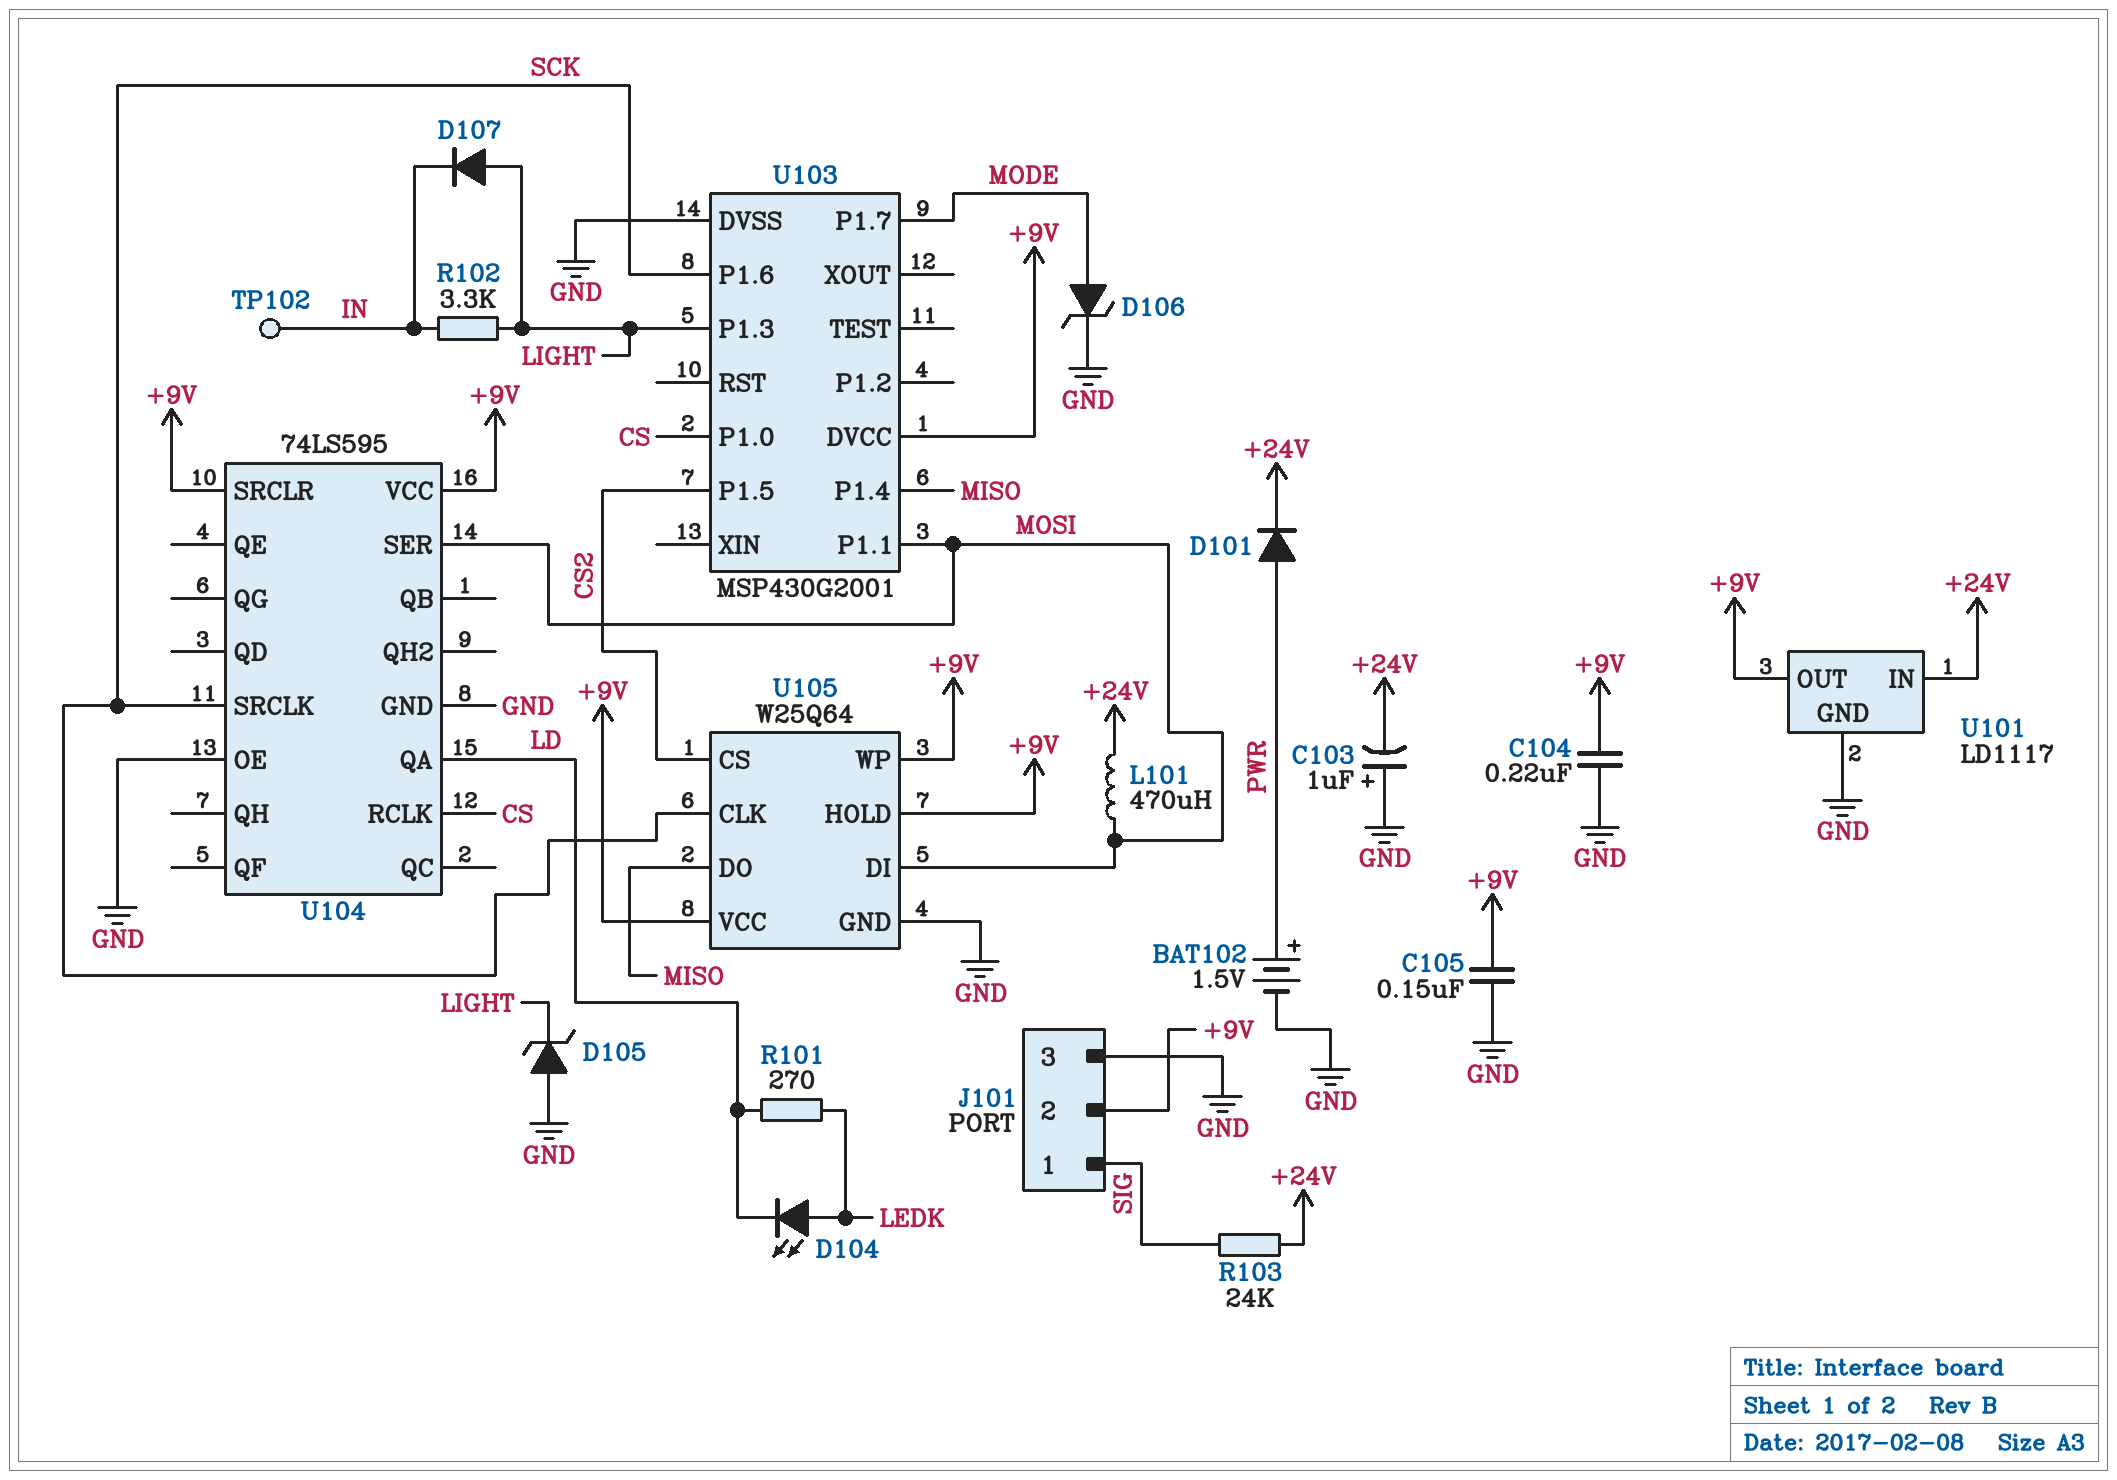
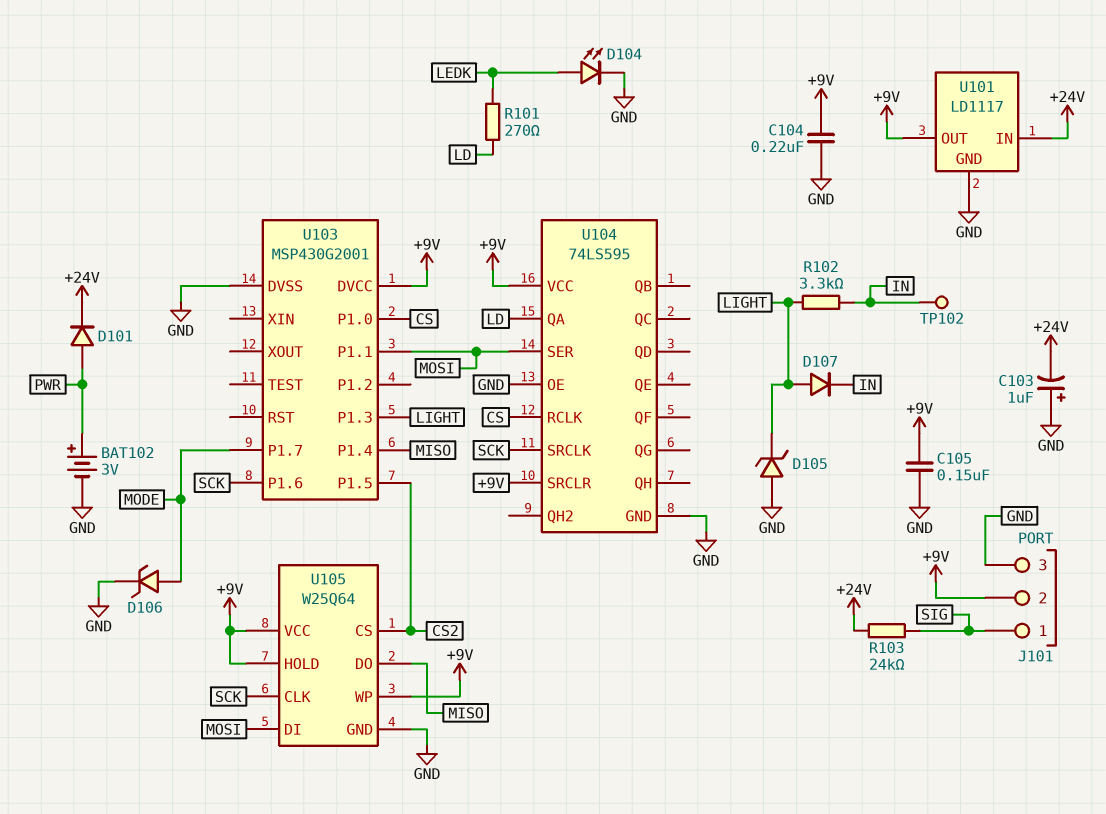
BAT102: 1.5V (plus PWR, minus GND) -> 3V (plus PWR, minus GND)
D104: LED (A LEDK, K LD) -> LED (A LEDK, K GND)
L101: 470uH (+24V, MOSI) -> none

